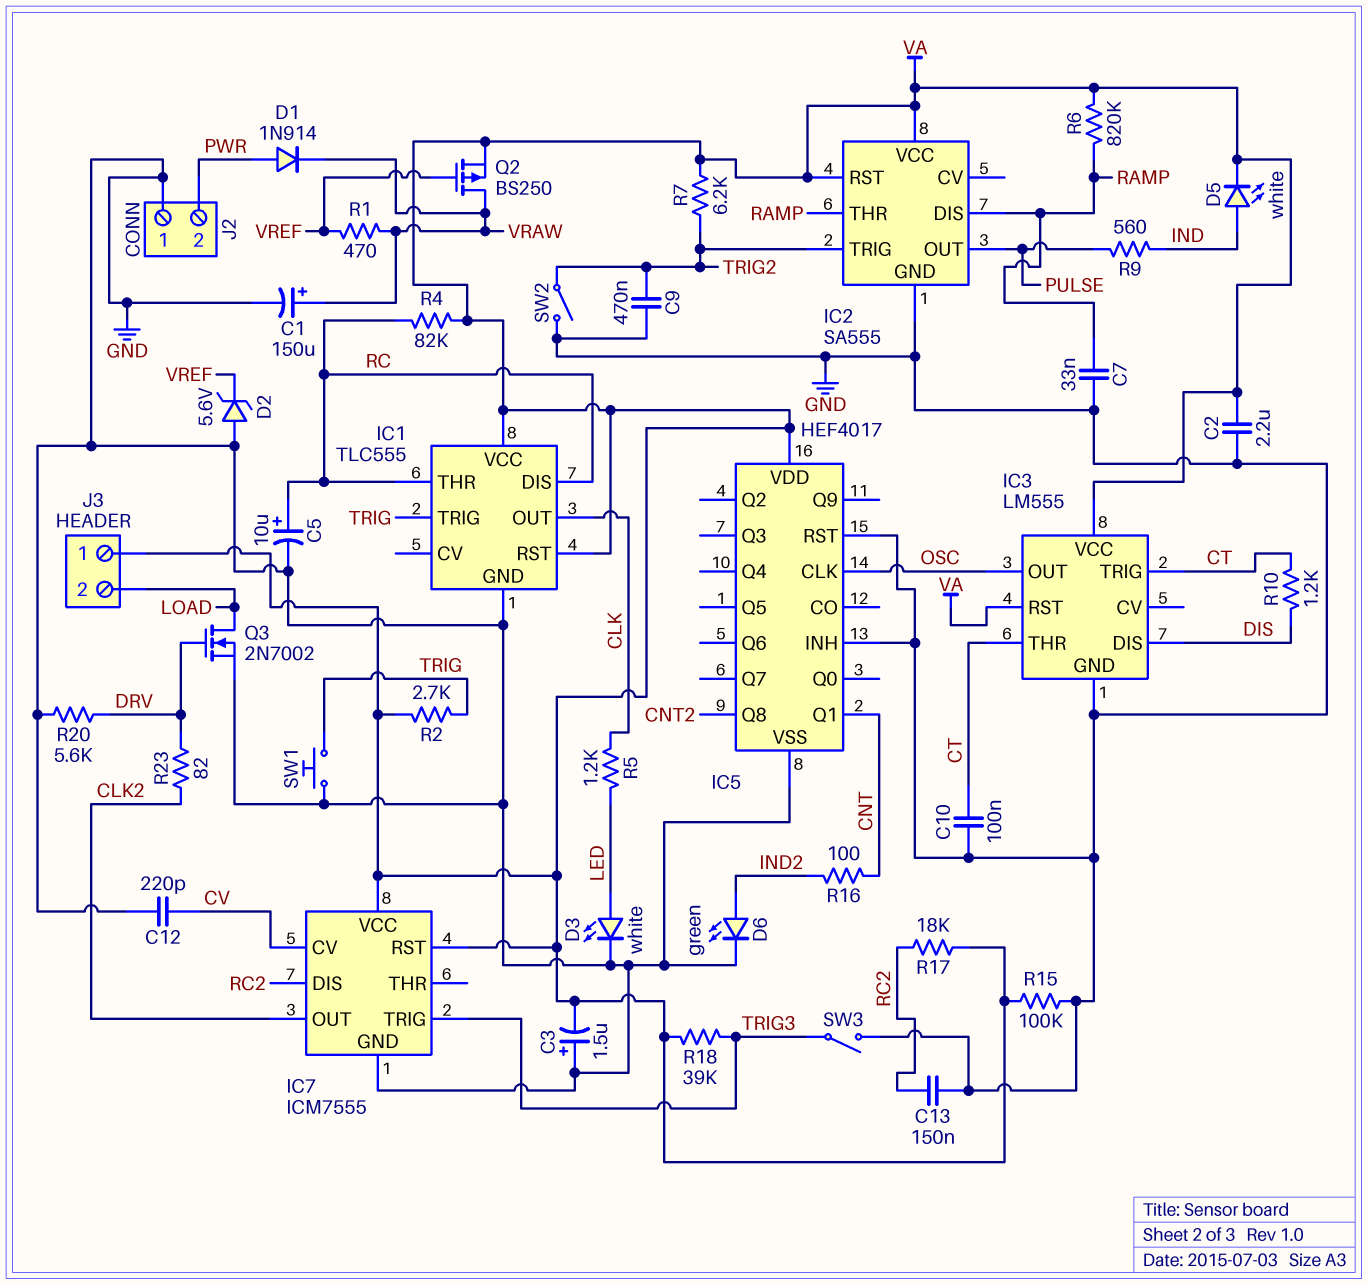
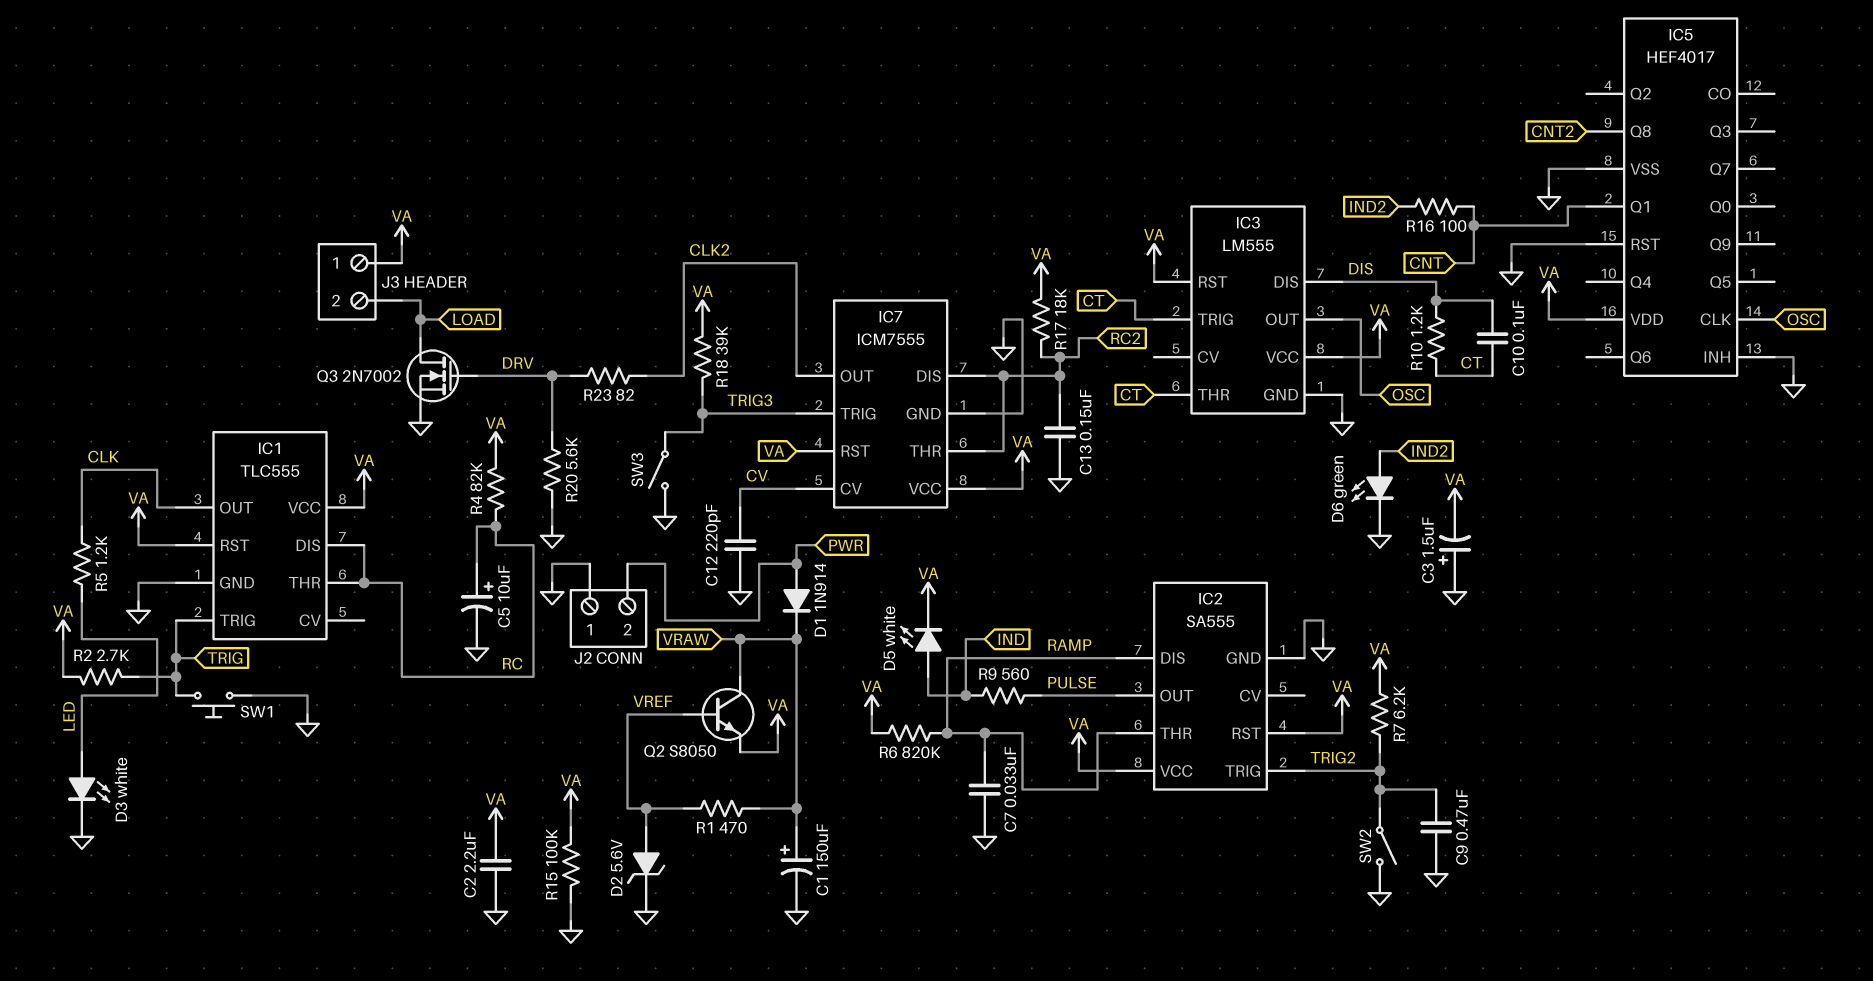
C10: 100nF (CT, GND) -> 100nF (CT, DIS)
D2: zener 5.6V (A GND, K VREF) -> zener 5.6V (A VREF, K GND)
IC7 pin THR: none -> RC2
Q2: PMOS BS250 (G VREF, D VRAW, S VA) -> NPN S8050 (B VREF, C VRAW, E VA)

